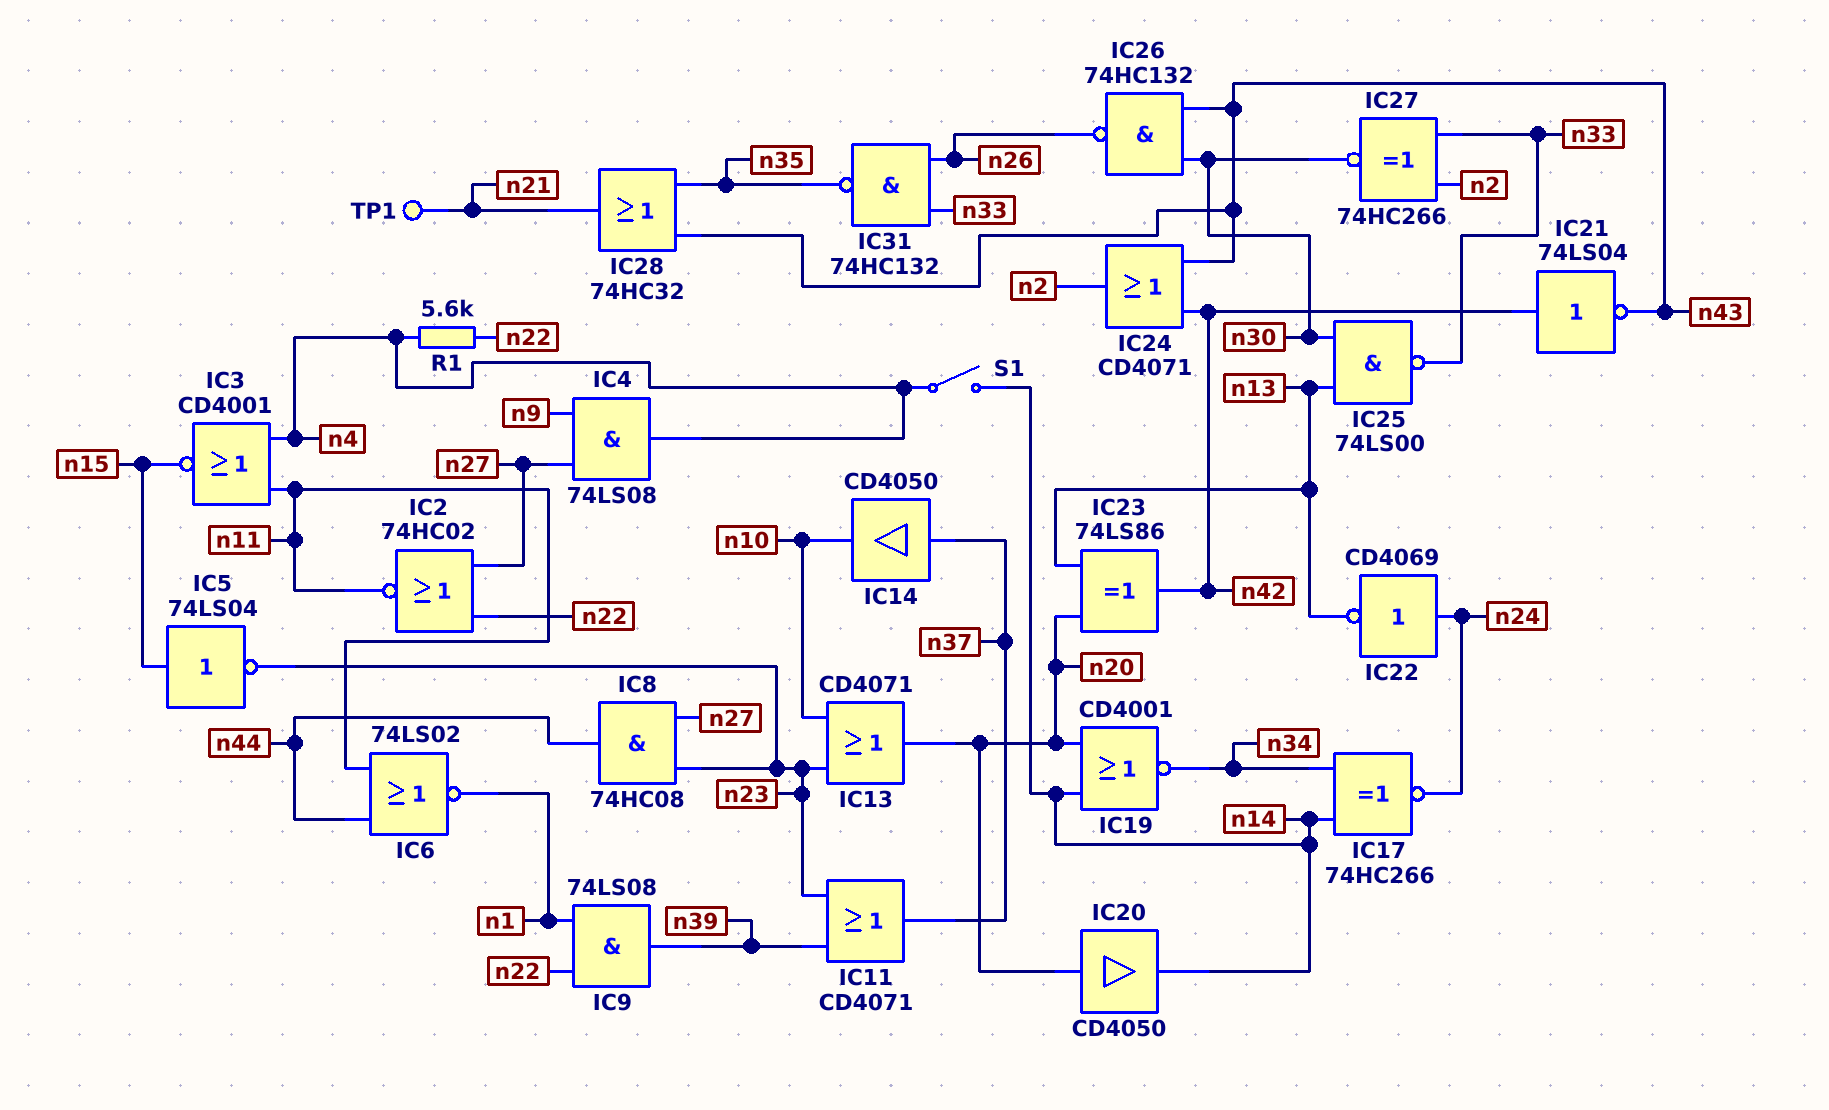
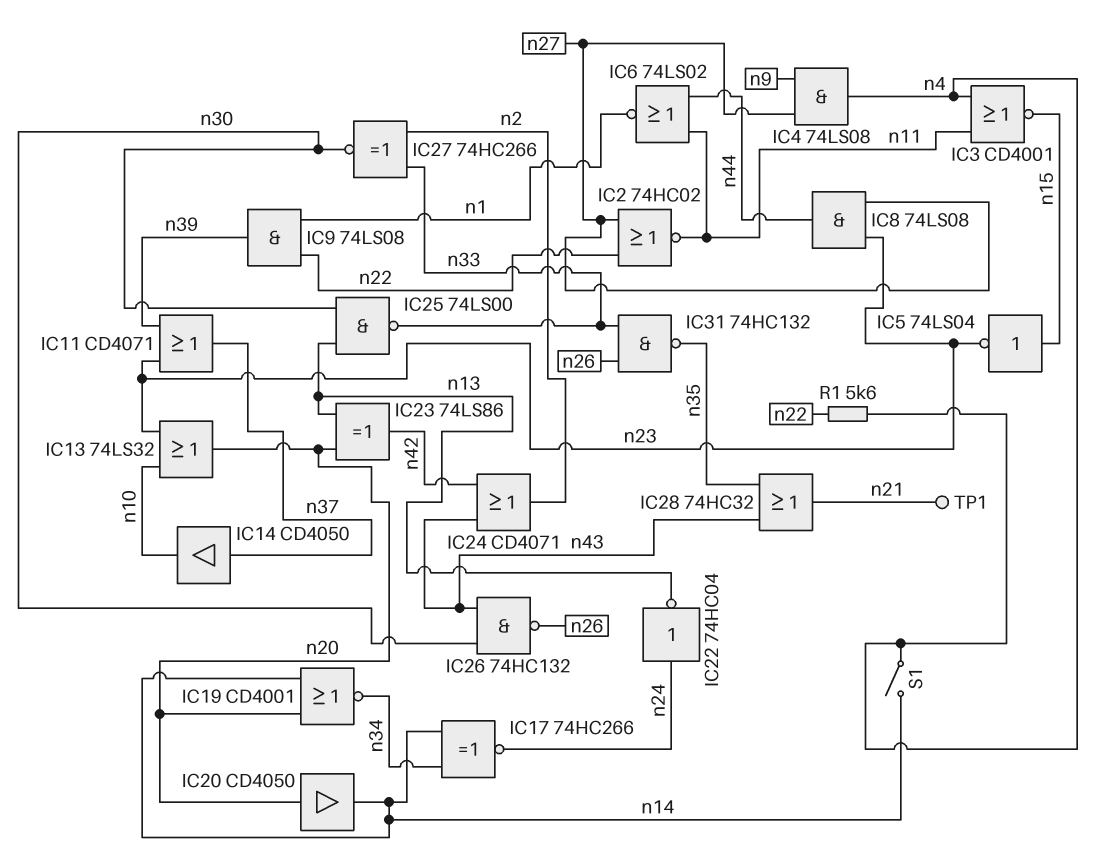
IC8: AND 74HC08 (in n23, in n27, out n44) -> AND 74LS08 (in n23, in n27, out n44)
IC13: OR CD4071 (in n10, in n23, out n20) -> OR 74LS32 (in n10, in n23, out n20)
IC21: NOT 74LS04 (in n42, out n43) -> none
IC22: NOT CD4069 (in n24, out n13) -> NOT 74HC04 (in n24, out n13)

